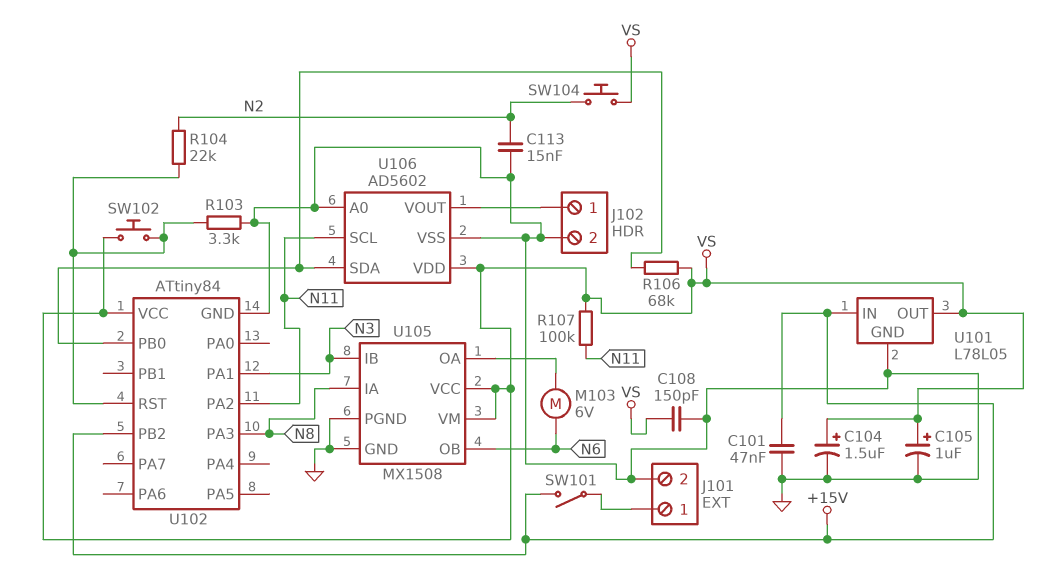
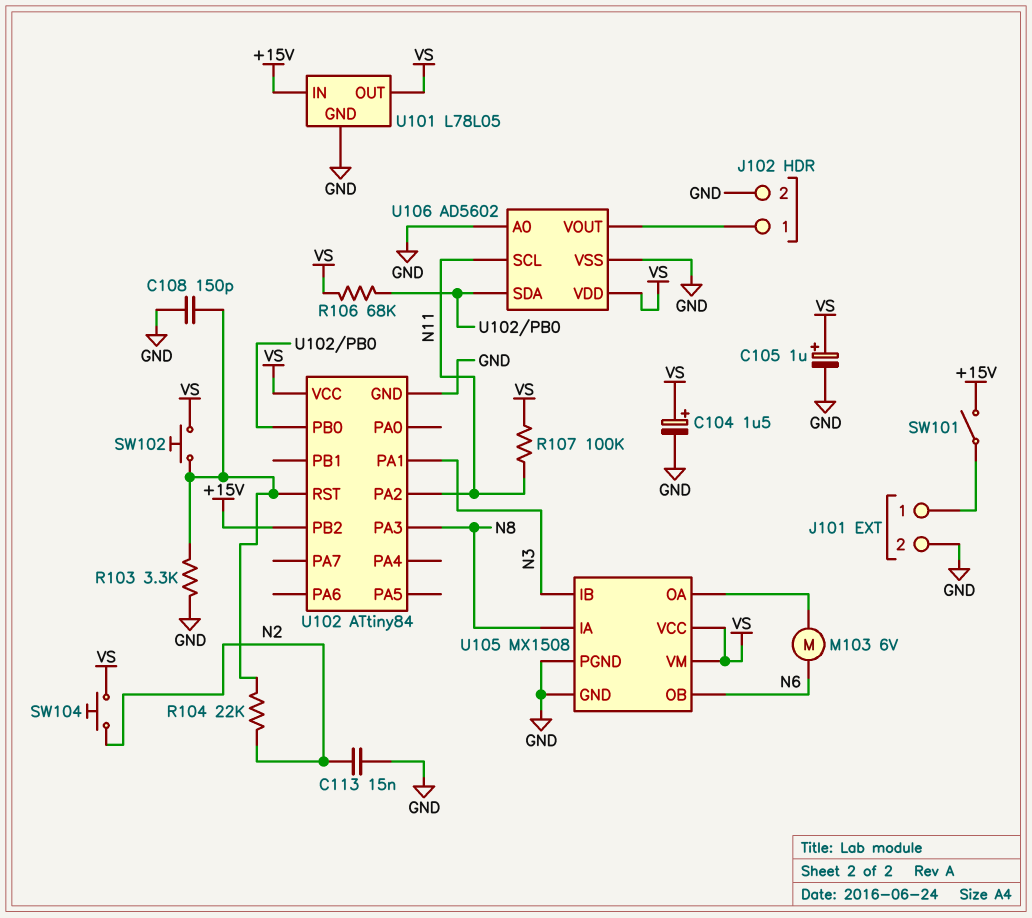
C101: 47nF (+15V, GND) -> none
C108: 150pF (GND, VS) -> 150pF (GND, U102/RST)

